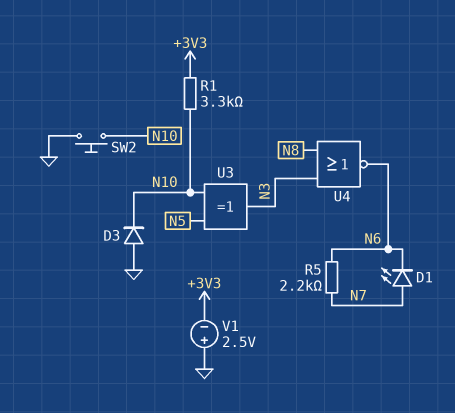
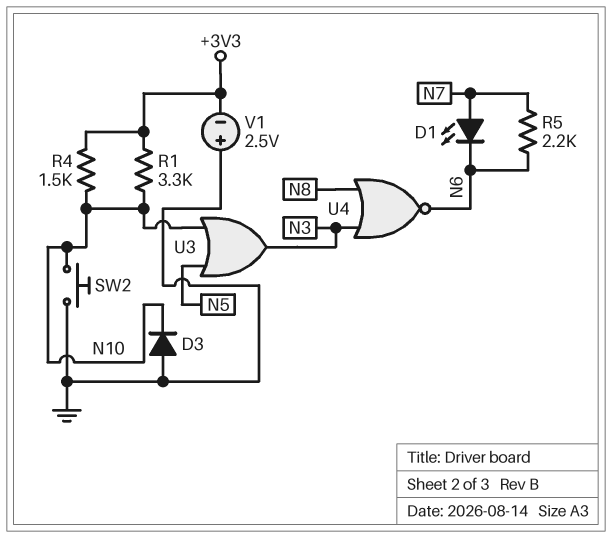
R4: none -> 1.5k (+3V3, N10)
U3: XOR (in N5, in N10, out N3) -> OR (in N5, in N10, out N3)

